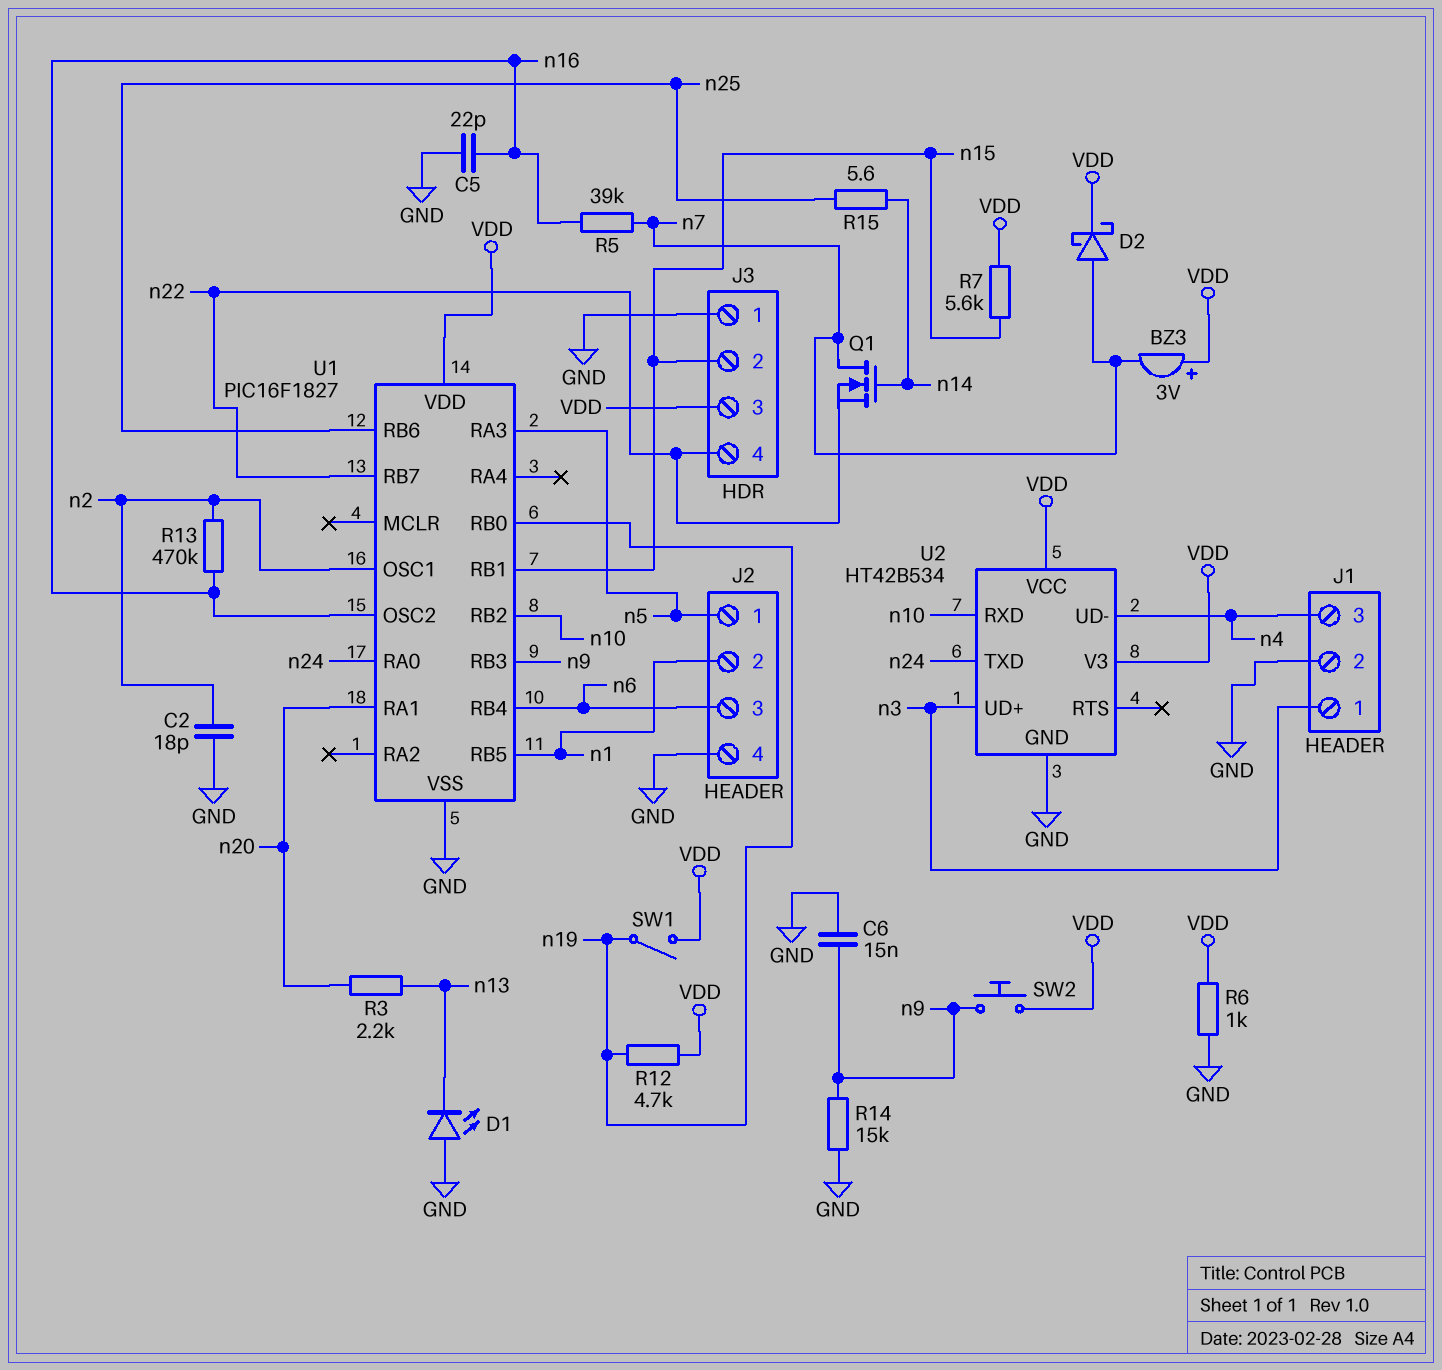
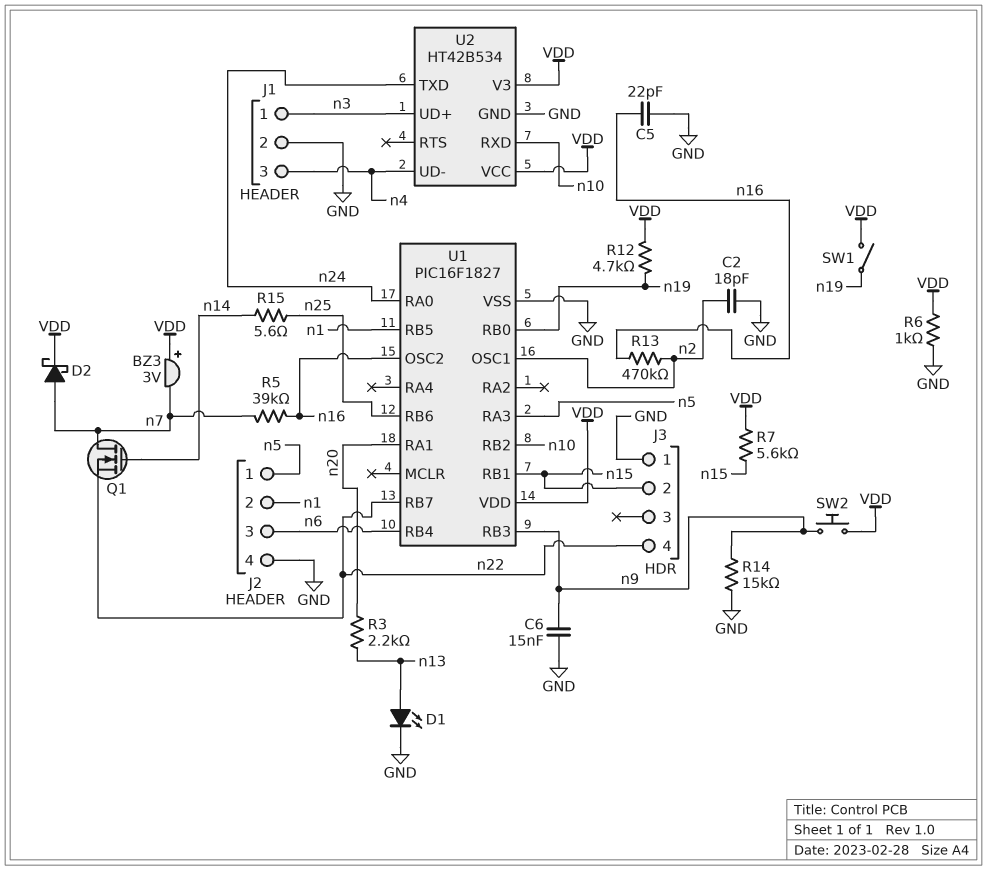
D1: LED (A GND, K n13) -> LED (A n13, K GND)
J3 pin 3: VDD -> none

